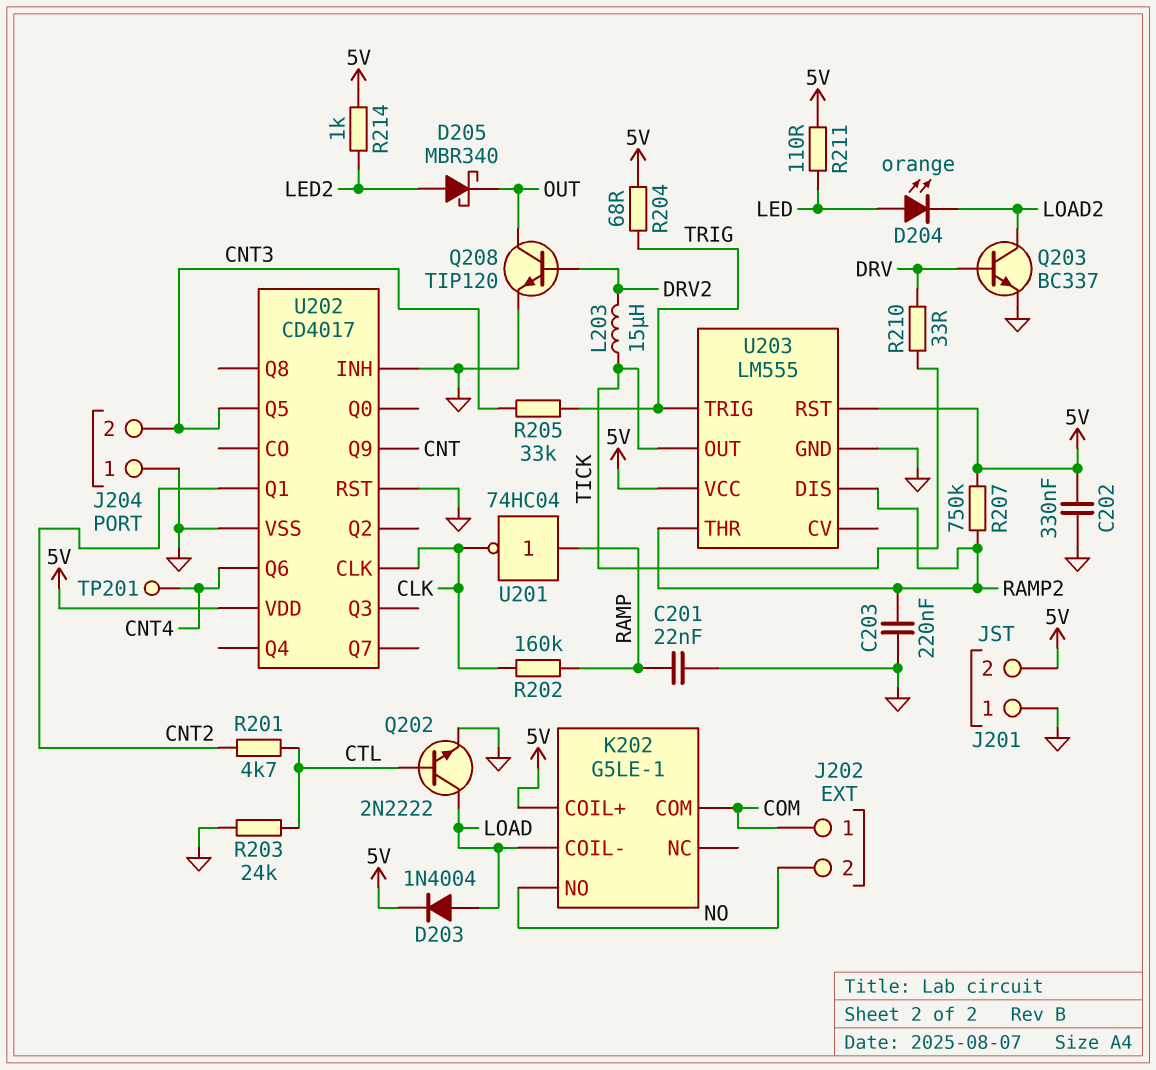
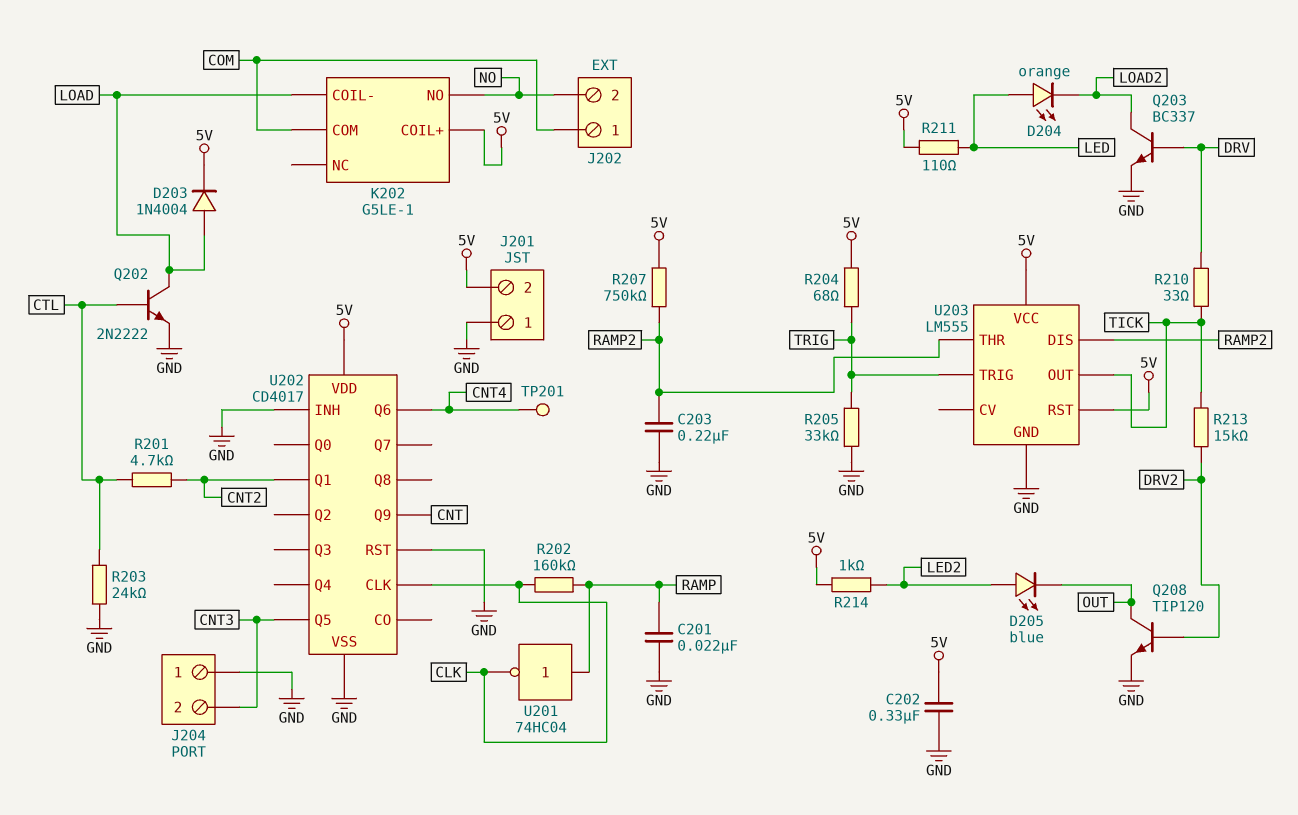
D205: schottky MBR340 (A LED2, K OUT) -> LED blue (A LED2, K OUT)
L203: 15uH (DRV2, TICK) -> none
R205: 33k (CNT3, TRIG) -> 33k (GND, TRIG)
R213: none -> 15k (DRV2, TICK)

